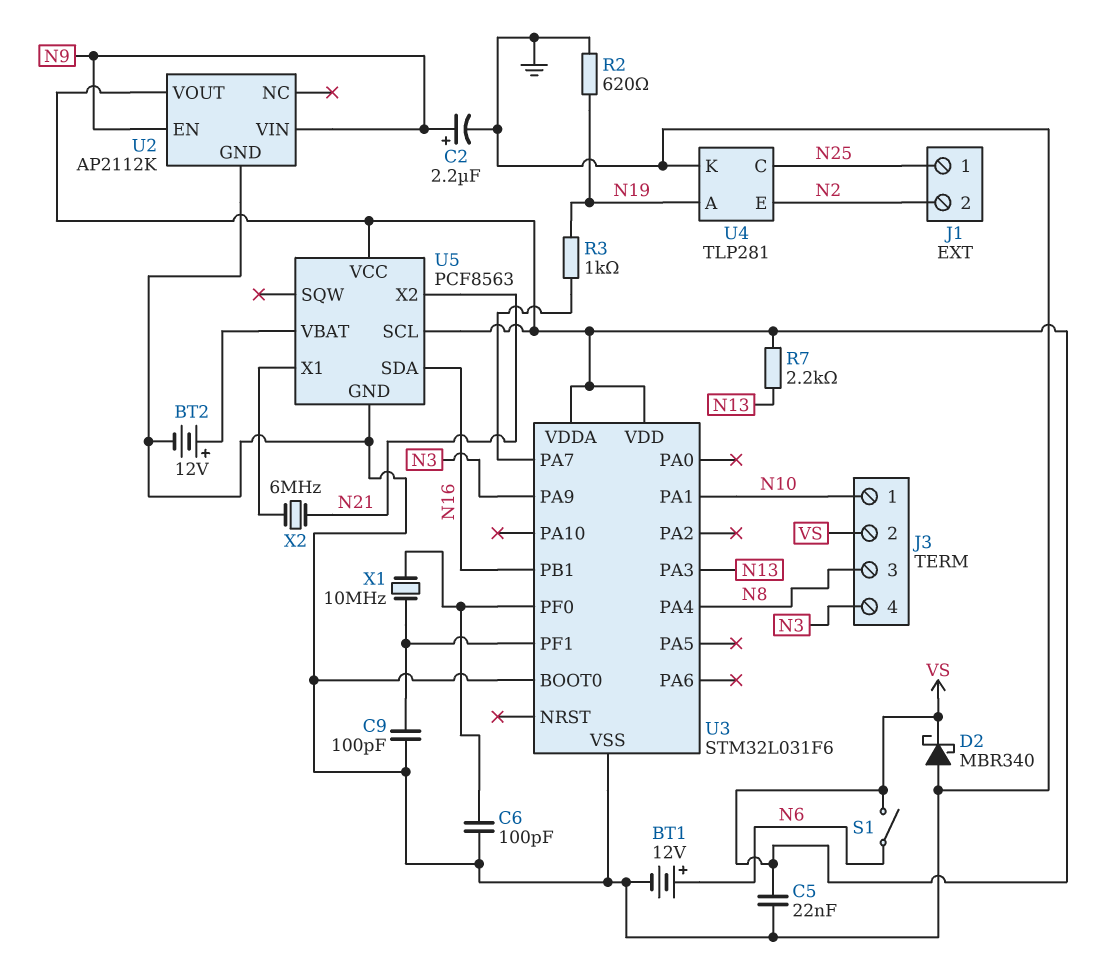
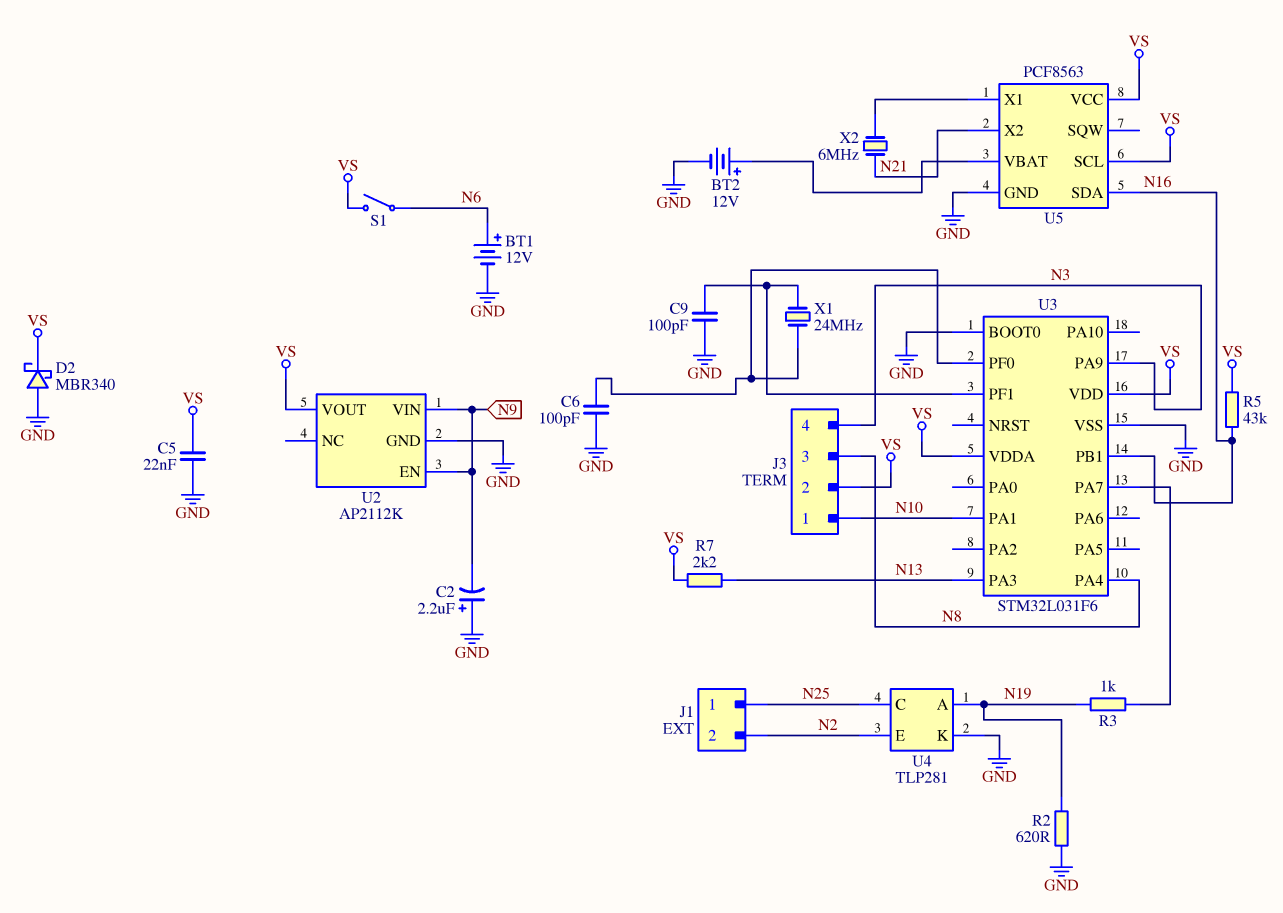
C2: 2.2uF (plus N9, minus GND) -> 2.2uF (plus GND, minus N9)
R5: none -> 43k (N16, VS)
X1: 10MHz (U3/PF0, U3/PF1) -> 24MHz (U3/PF0, U3/PF1)

